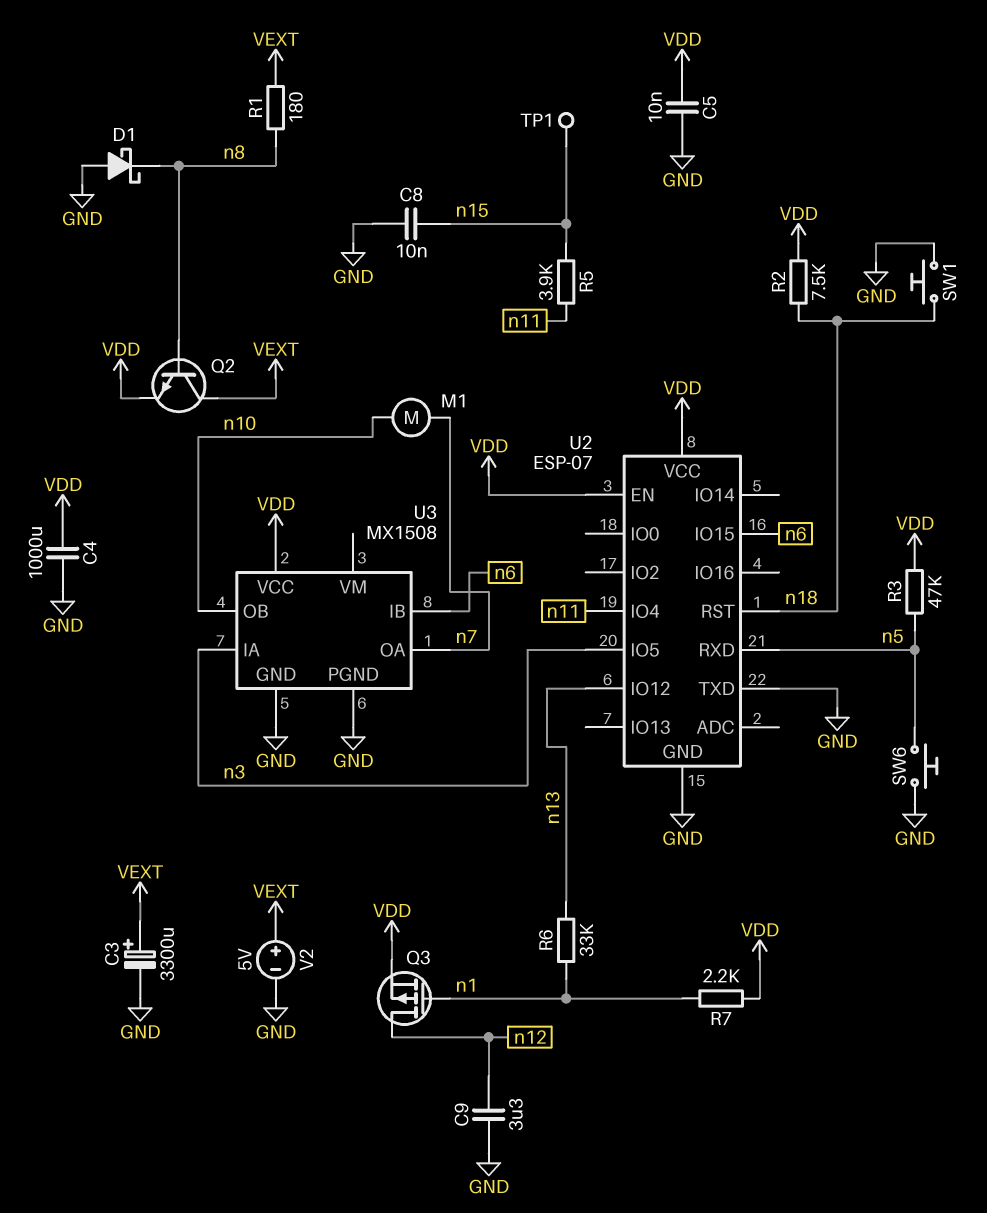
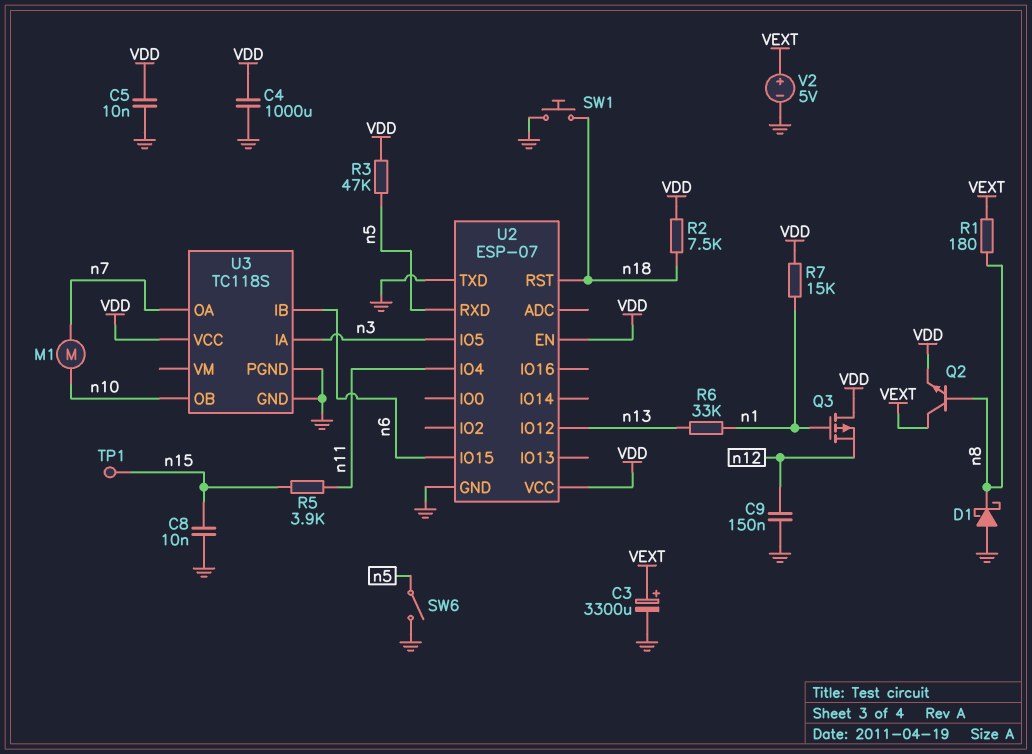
C9: 3.3uF (GND, n12) -> 150nF (GND, n12)
Q3: PMOS (G n1, D n12, S VDD) -> PMOS (G n1, D VDD, S n12)
R7: 2.2k (VDD, n1) -> 15k (VDD, n1)
SW6: button (GND, n5) -> switch (GND, n5)
U3: MX1508 -> TC118S

